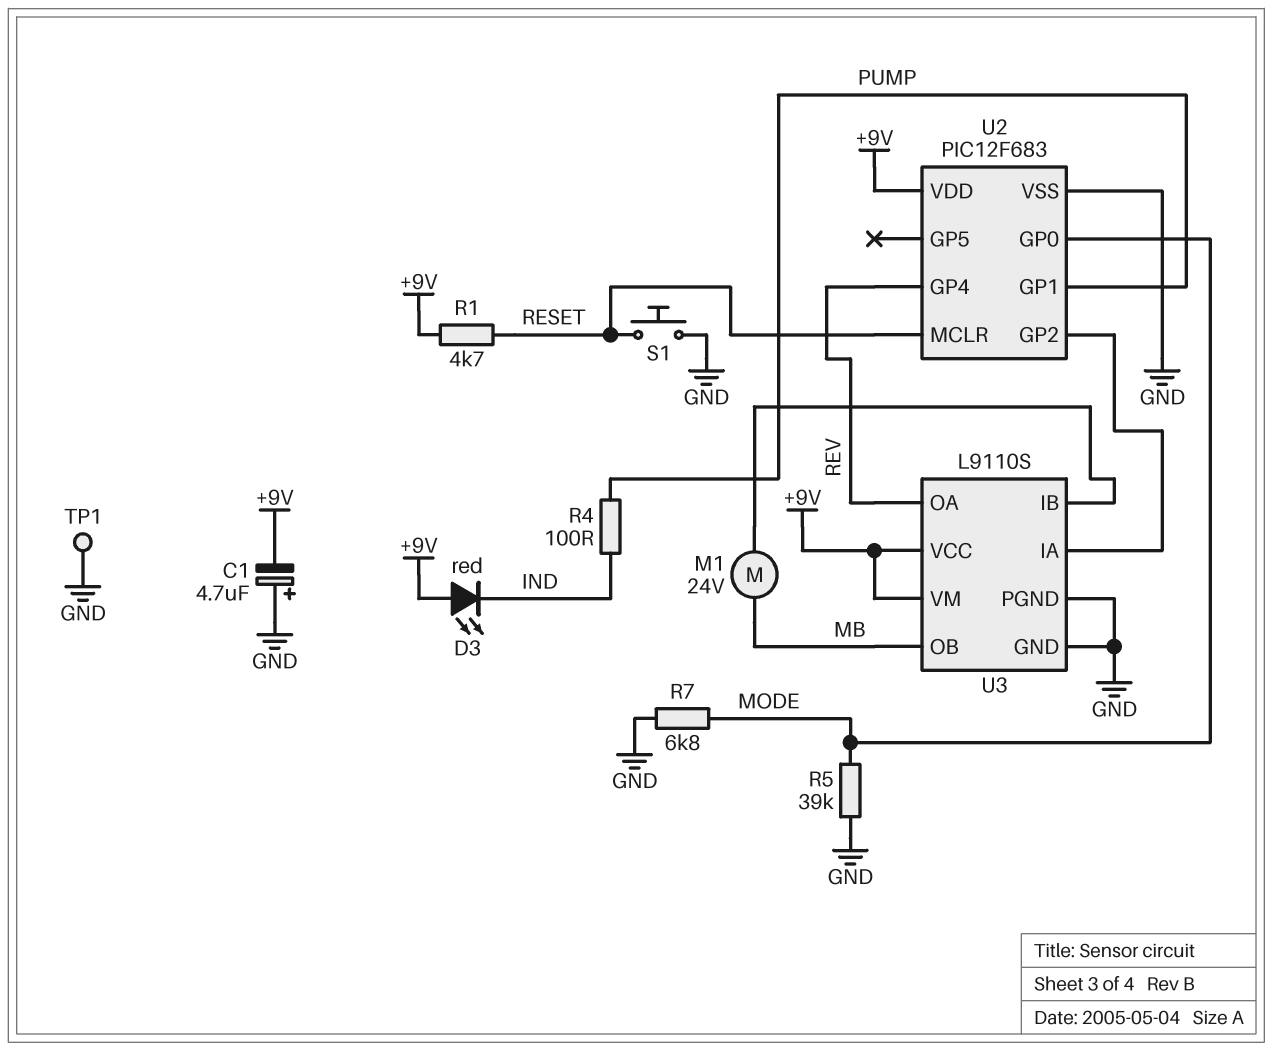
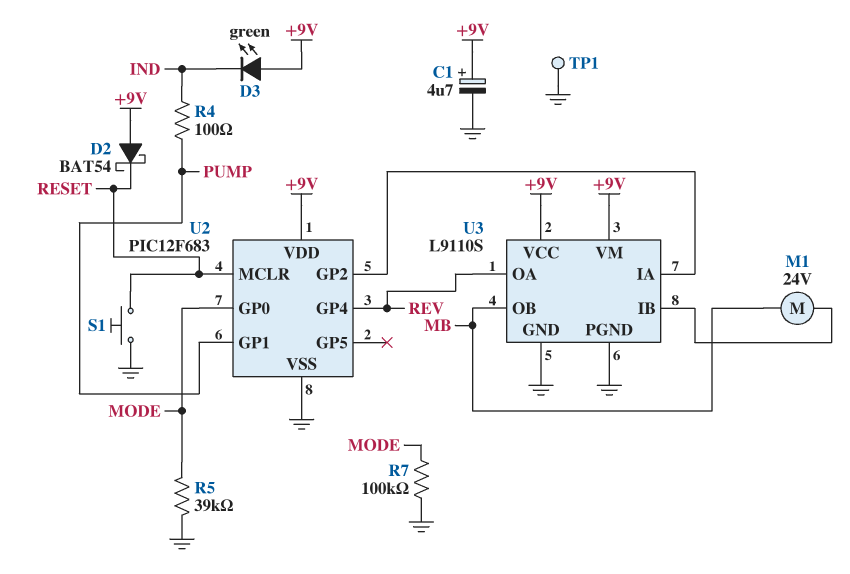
C1: 4.7uF (plus GND, minus +9V) -> 4.7uF (plus +9V, minus GND)
D2: none -> schottky BAT54 (A +9V, K RESET)
D3: LED red (A +9V, K IND) -> LED green (A +9V, K IND)
R1: 4.7k (+9V, RESET) -> none
R7: 6.8k (GND, MODE) -> 100k (GND, MODE)

